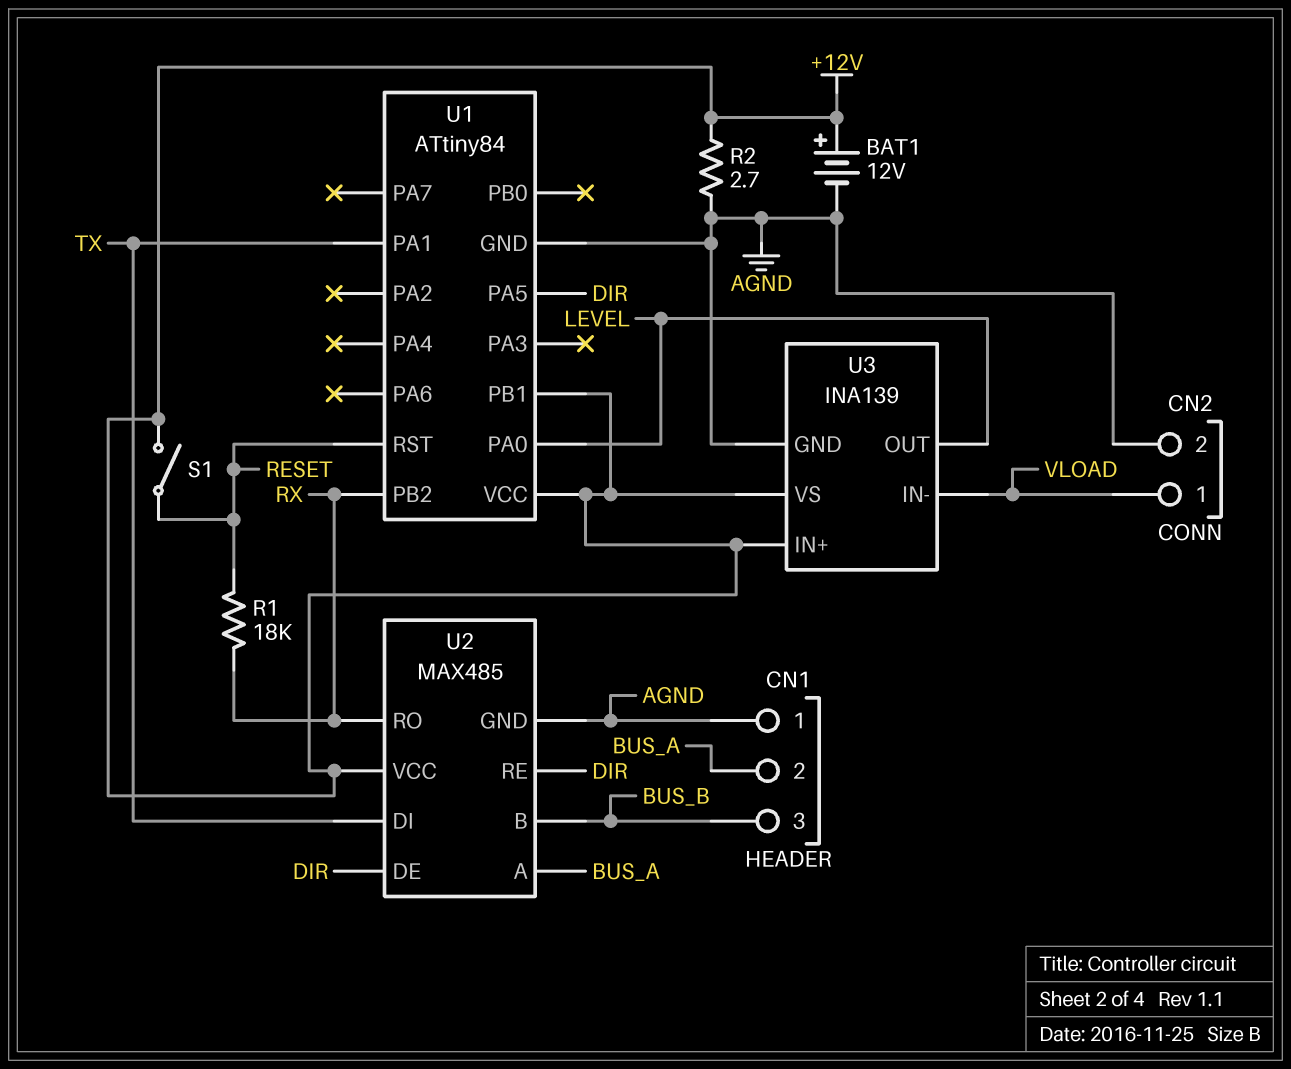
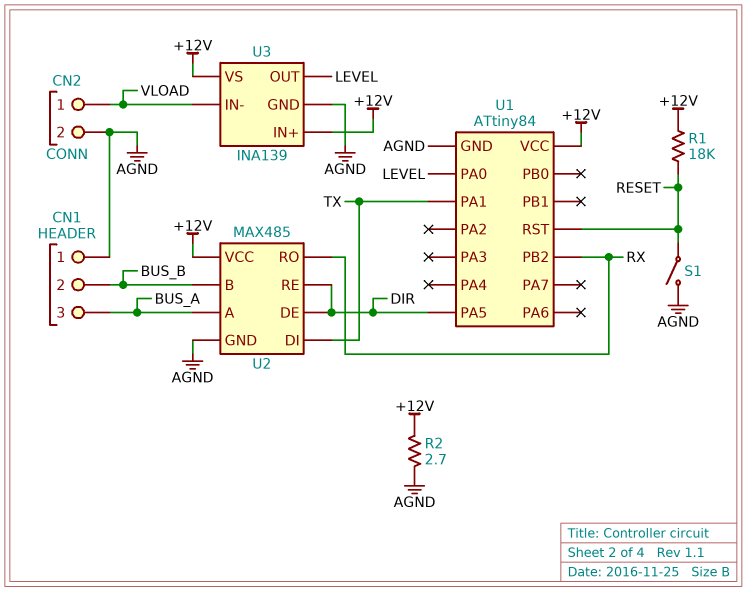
BAT1: 12V (plus +12V, minus AGND) -> none
CN1 pin 2: BUS_A -> BUS_B
CN1 pin 3: BUS_B -> BUS_A
R1: 18k (RESET, RX) -> 18k (+12V, RESET)
S1: switch (+12V, RESET) -> switch (AGND, RESET)
U1 pin PB1: +12V -> none

